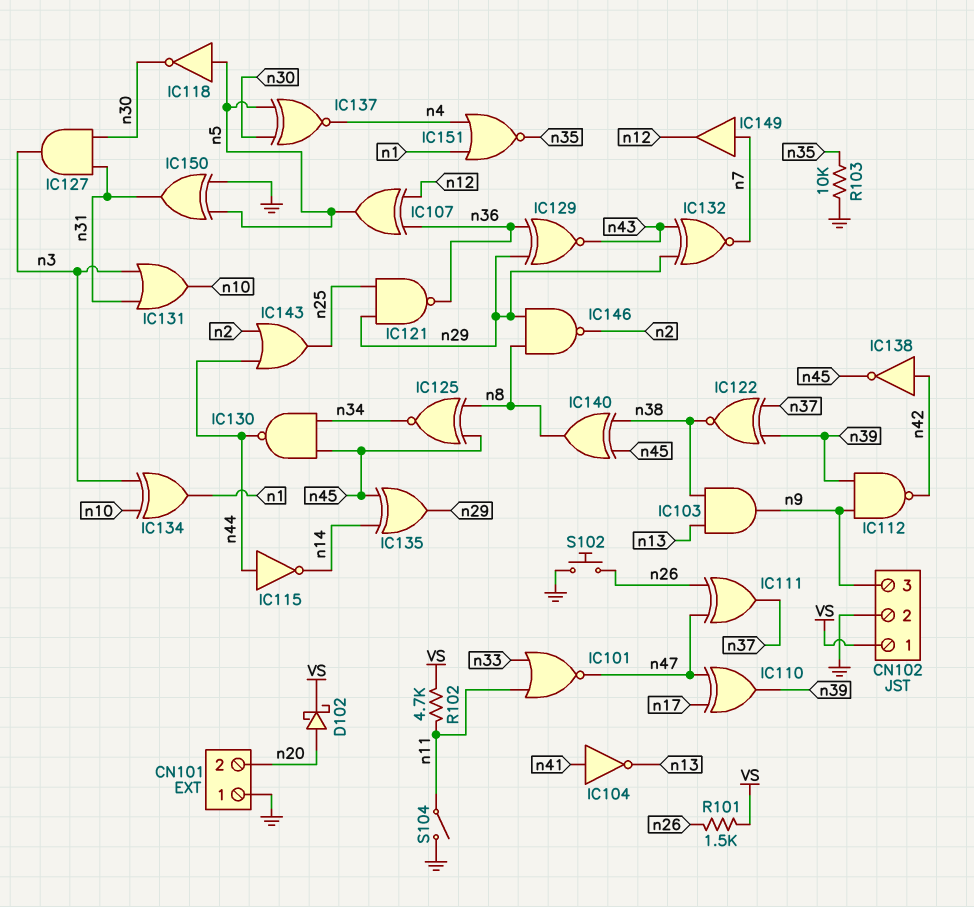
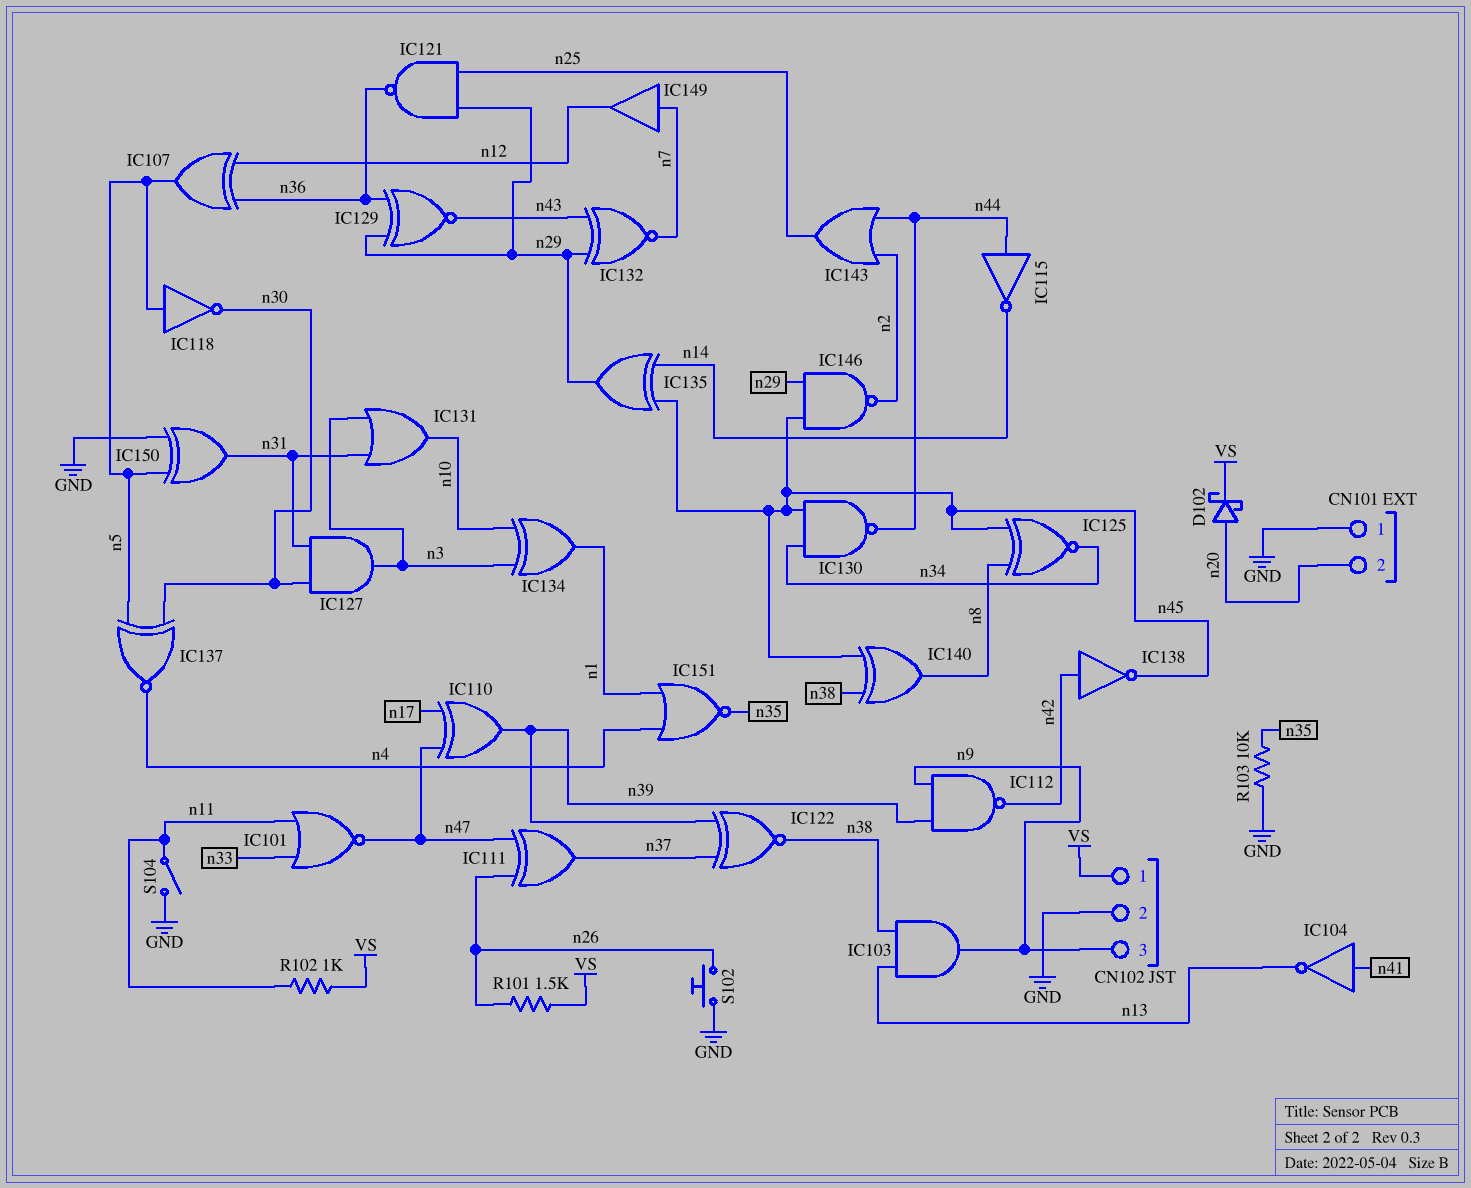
IC146: NAND (in n8, in n29, out n2) -> NAND (in n29, in n45, out n2)
R102: 4.7k (VS, n11) -> 1k (VS, n11)

